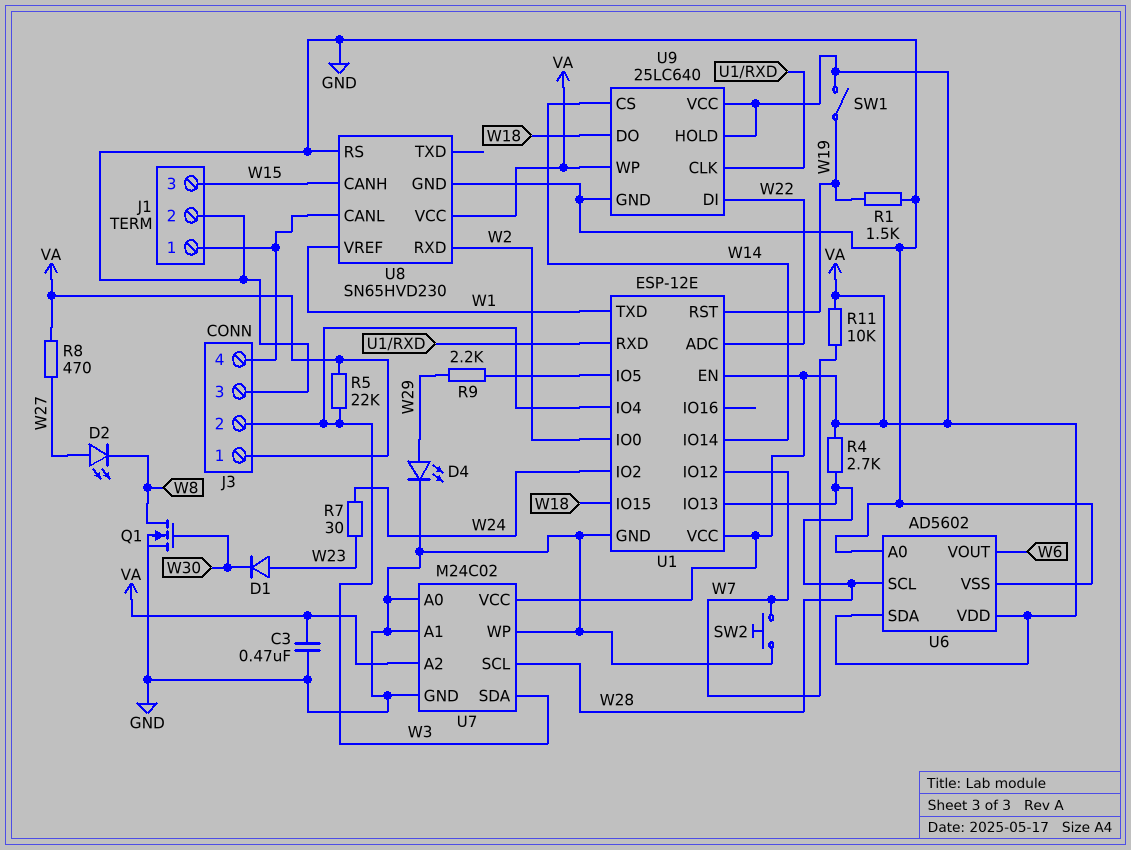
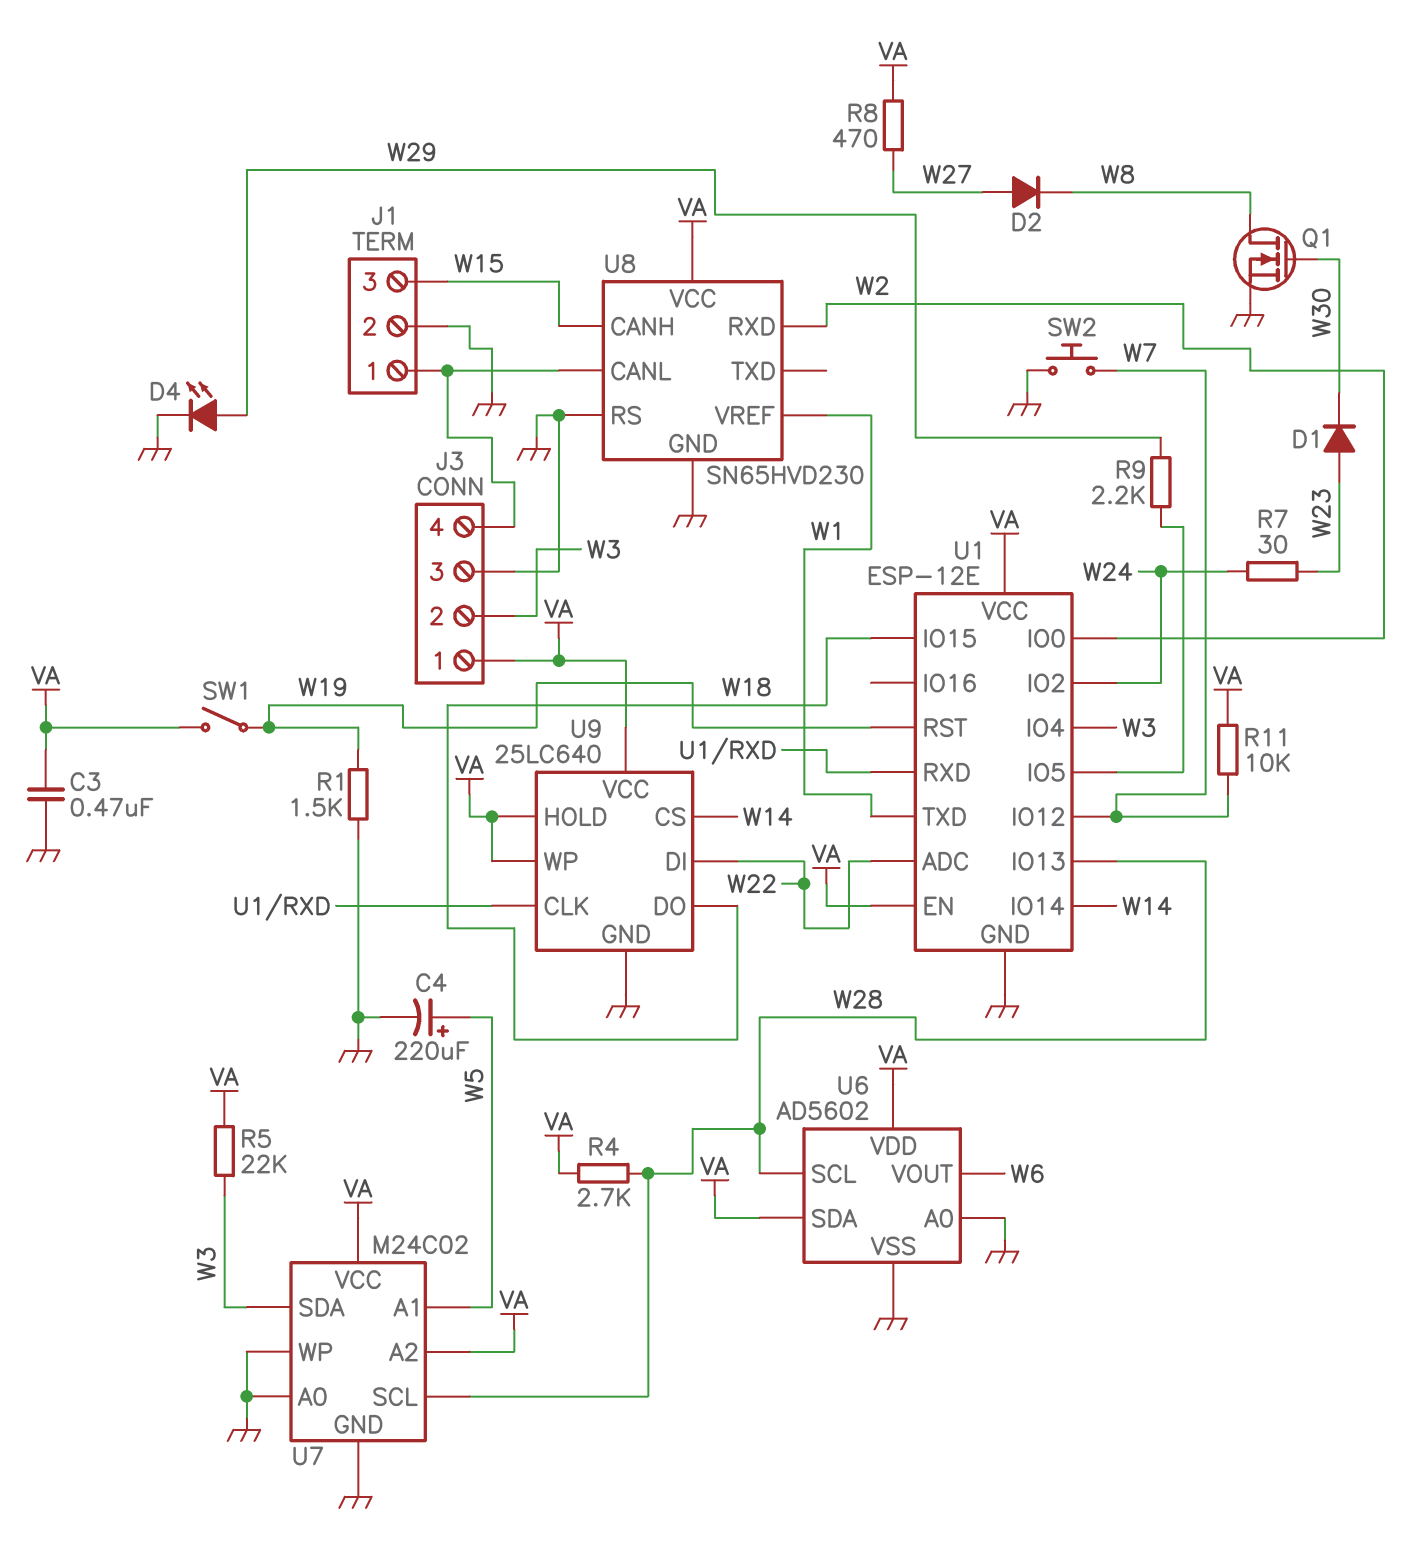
C4: none -> 220uF (plus W5, minus GND)
D2: LED (A W27, K W8) -> diode (A W27, K W8)
U7 pin A1: GND -> W5

